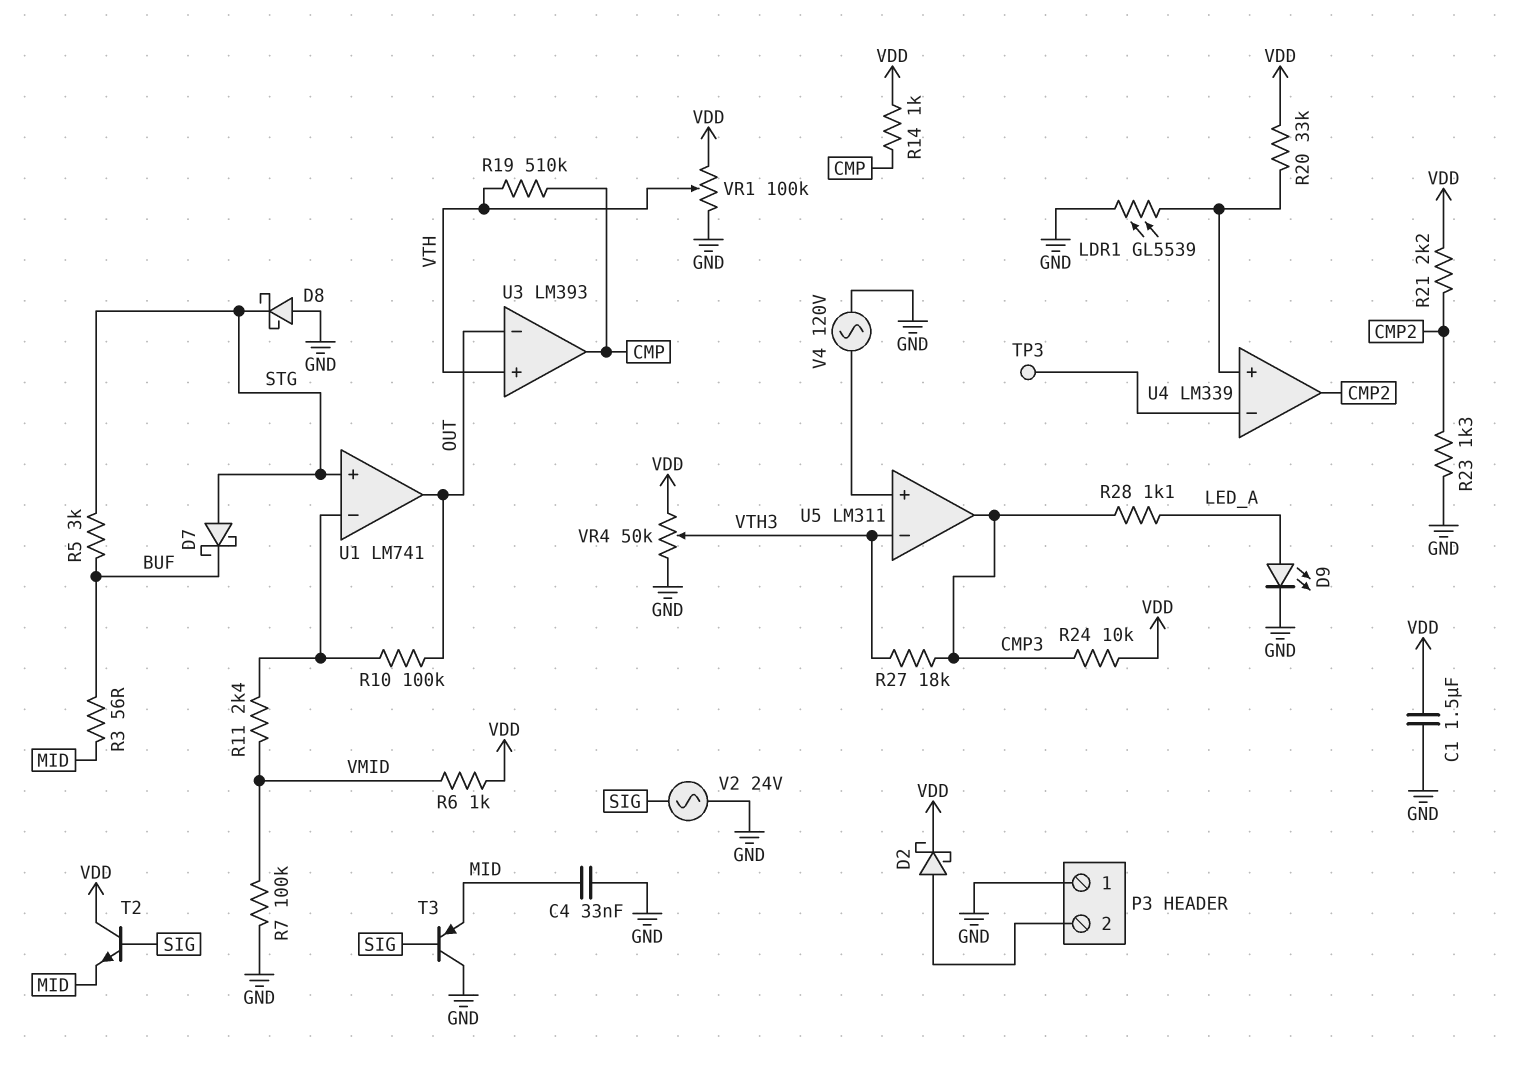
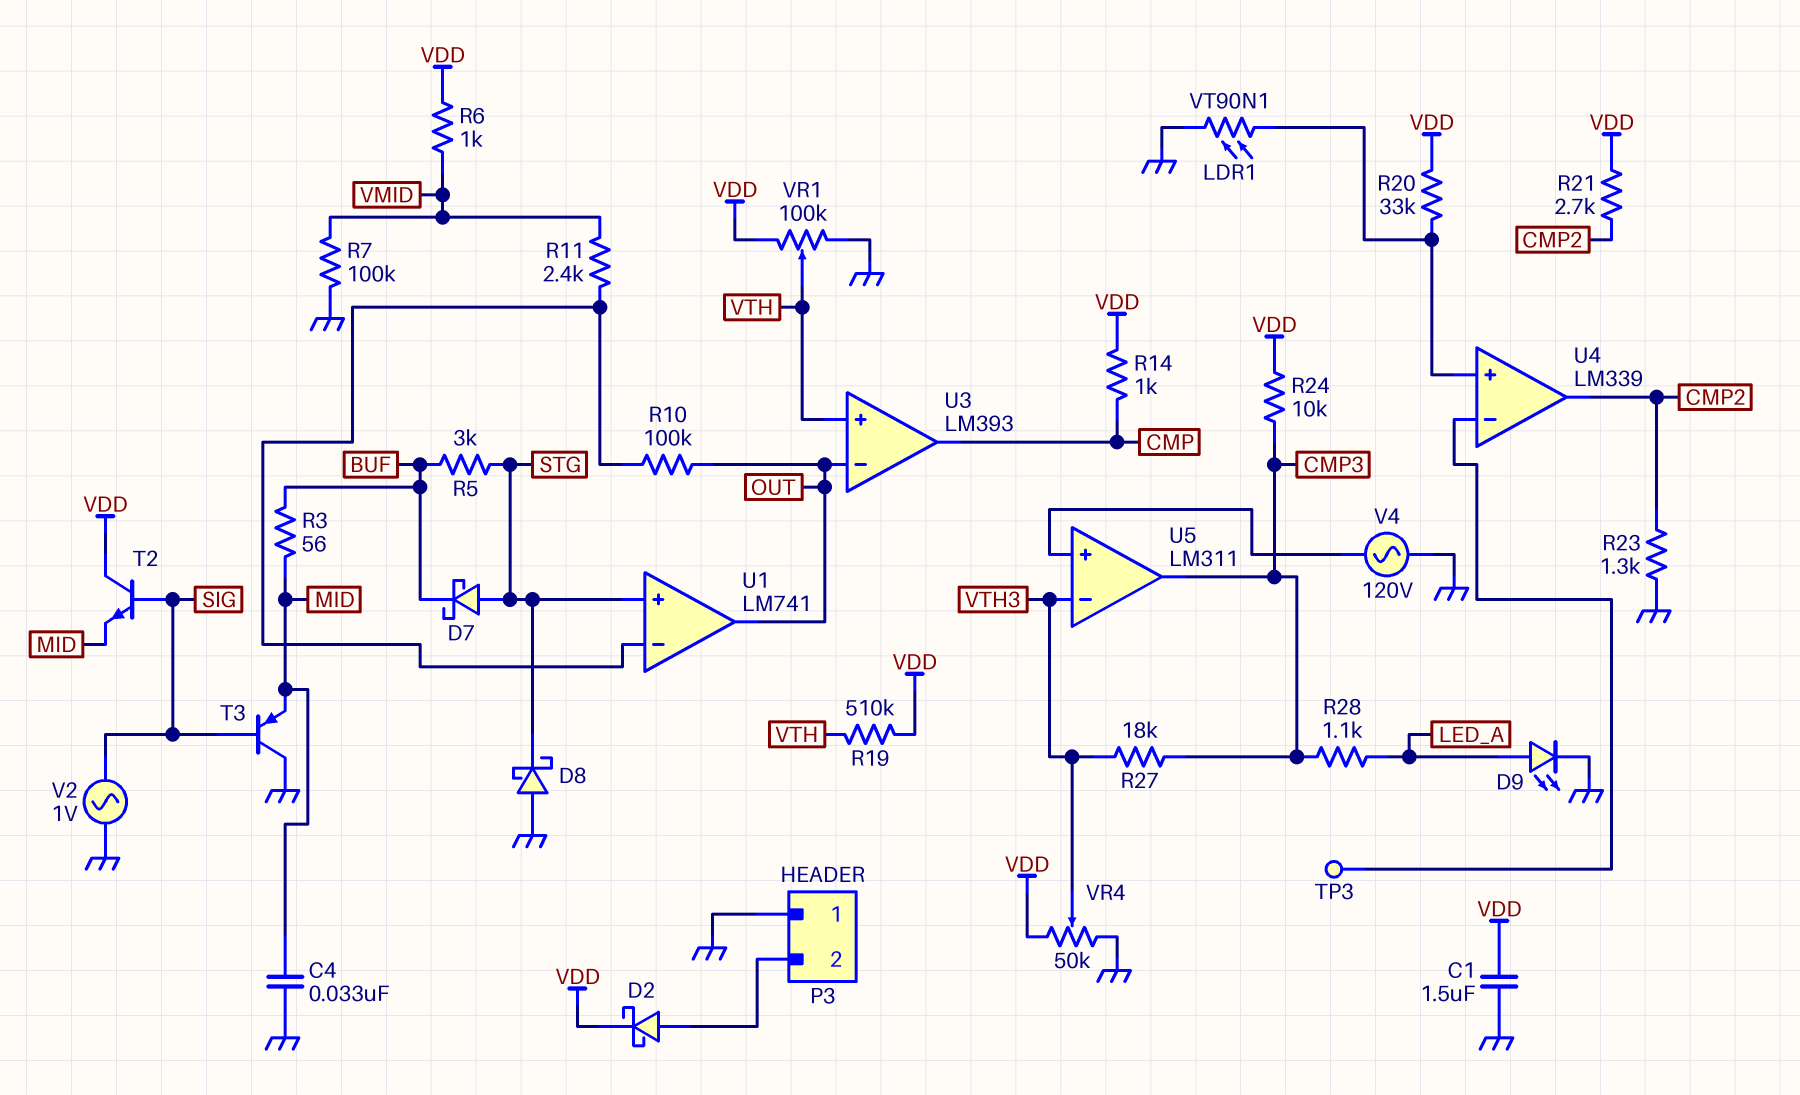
LDR1: GL5539 (GND, U4/in+) -> VT90N1 (GND, U4/in+)
R19: 510k (CMP, VTH) -> 510k (VDD, VTH)
R21: 2.2k (CMP2, VDD) -> 2.7k (CMP2, VDD)
V2: AC 24V (GND, SIG) -> AC 1V (GND, SIG)

